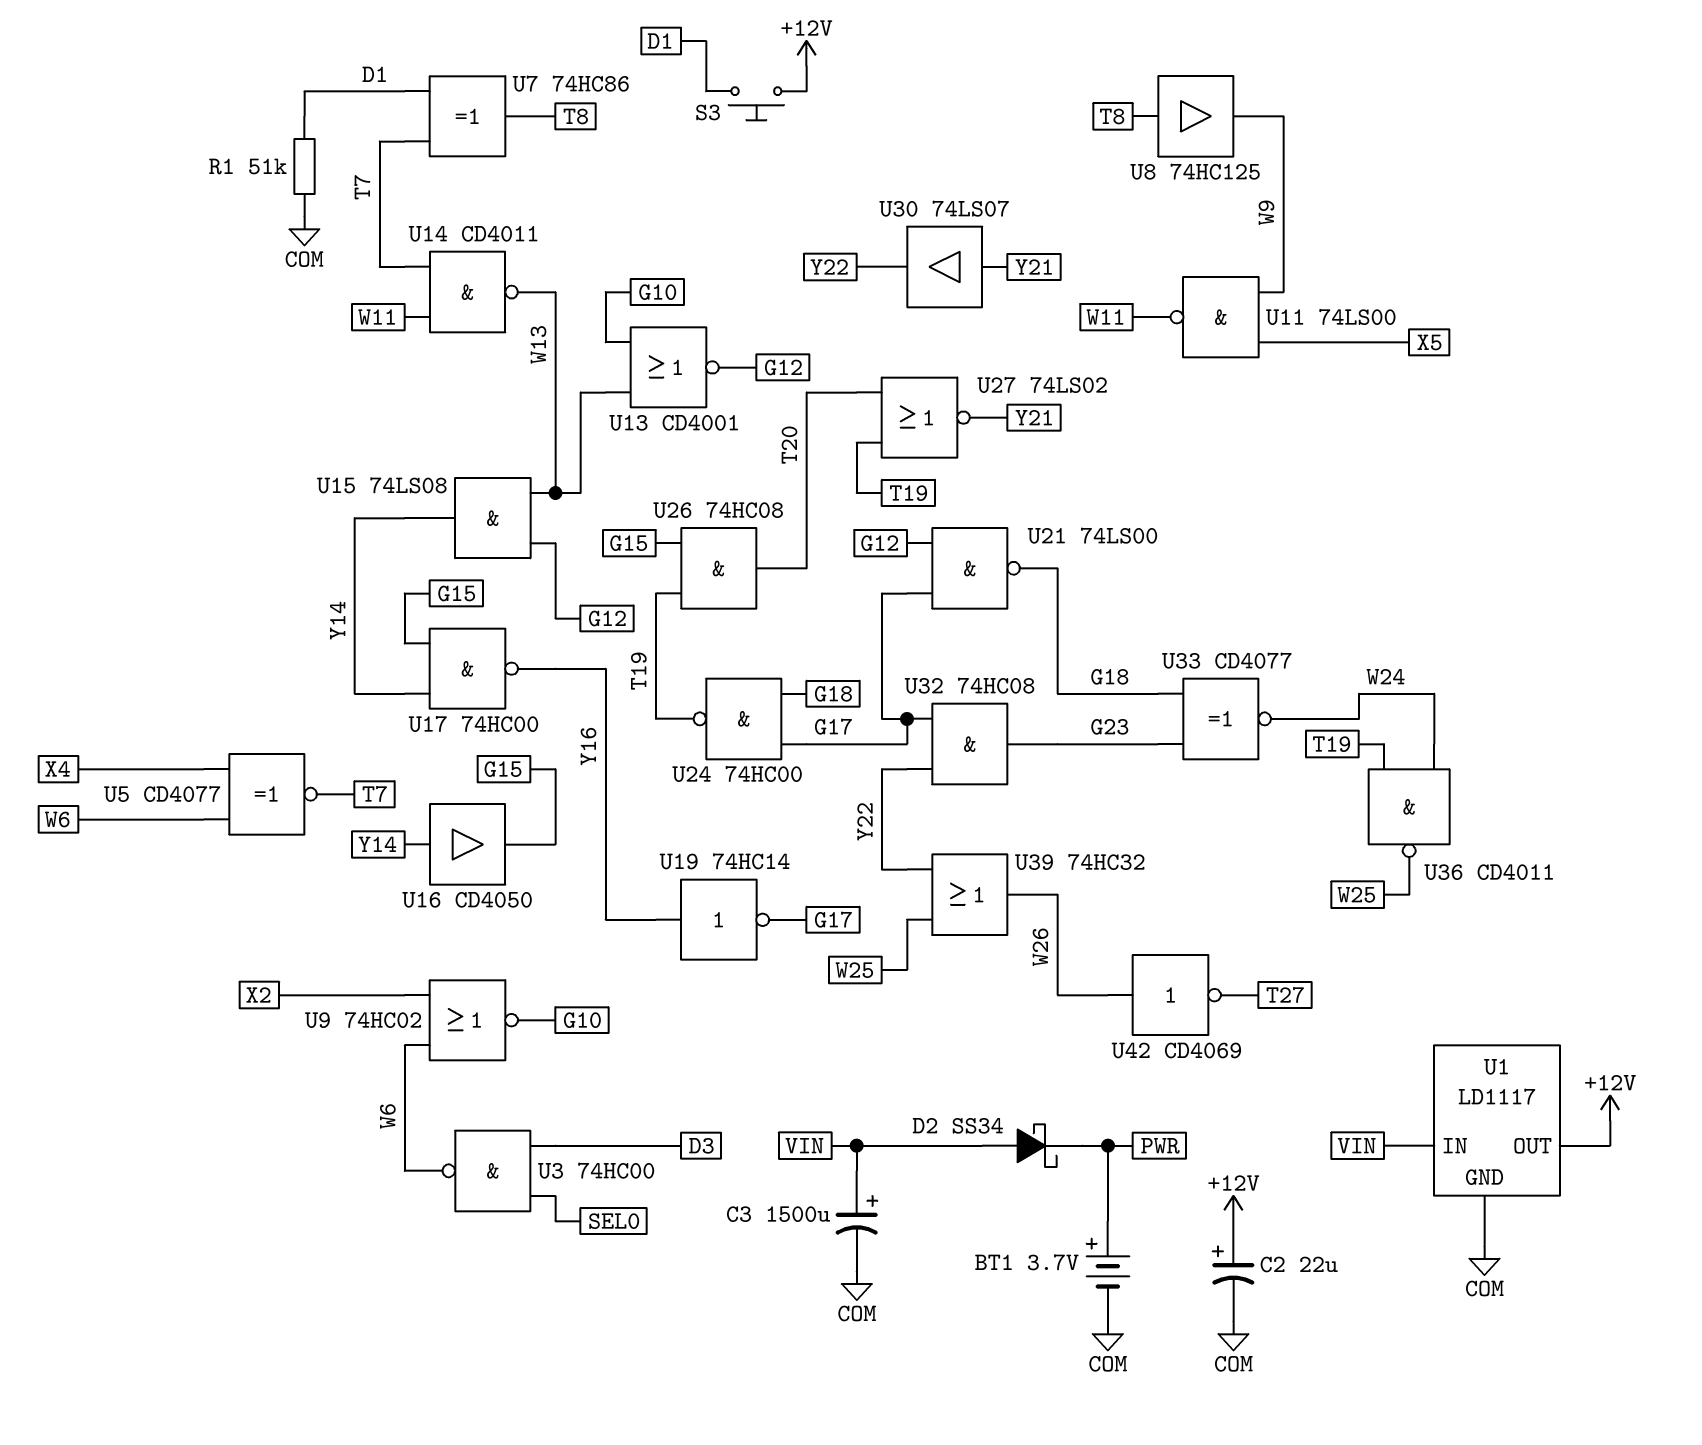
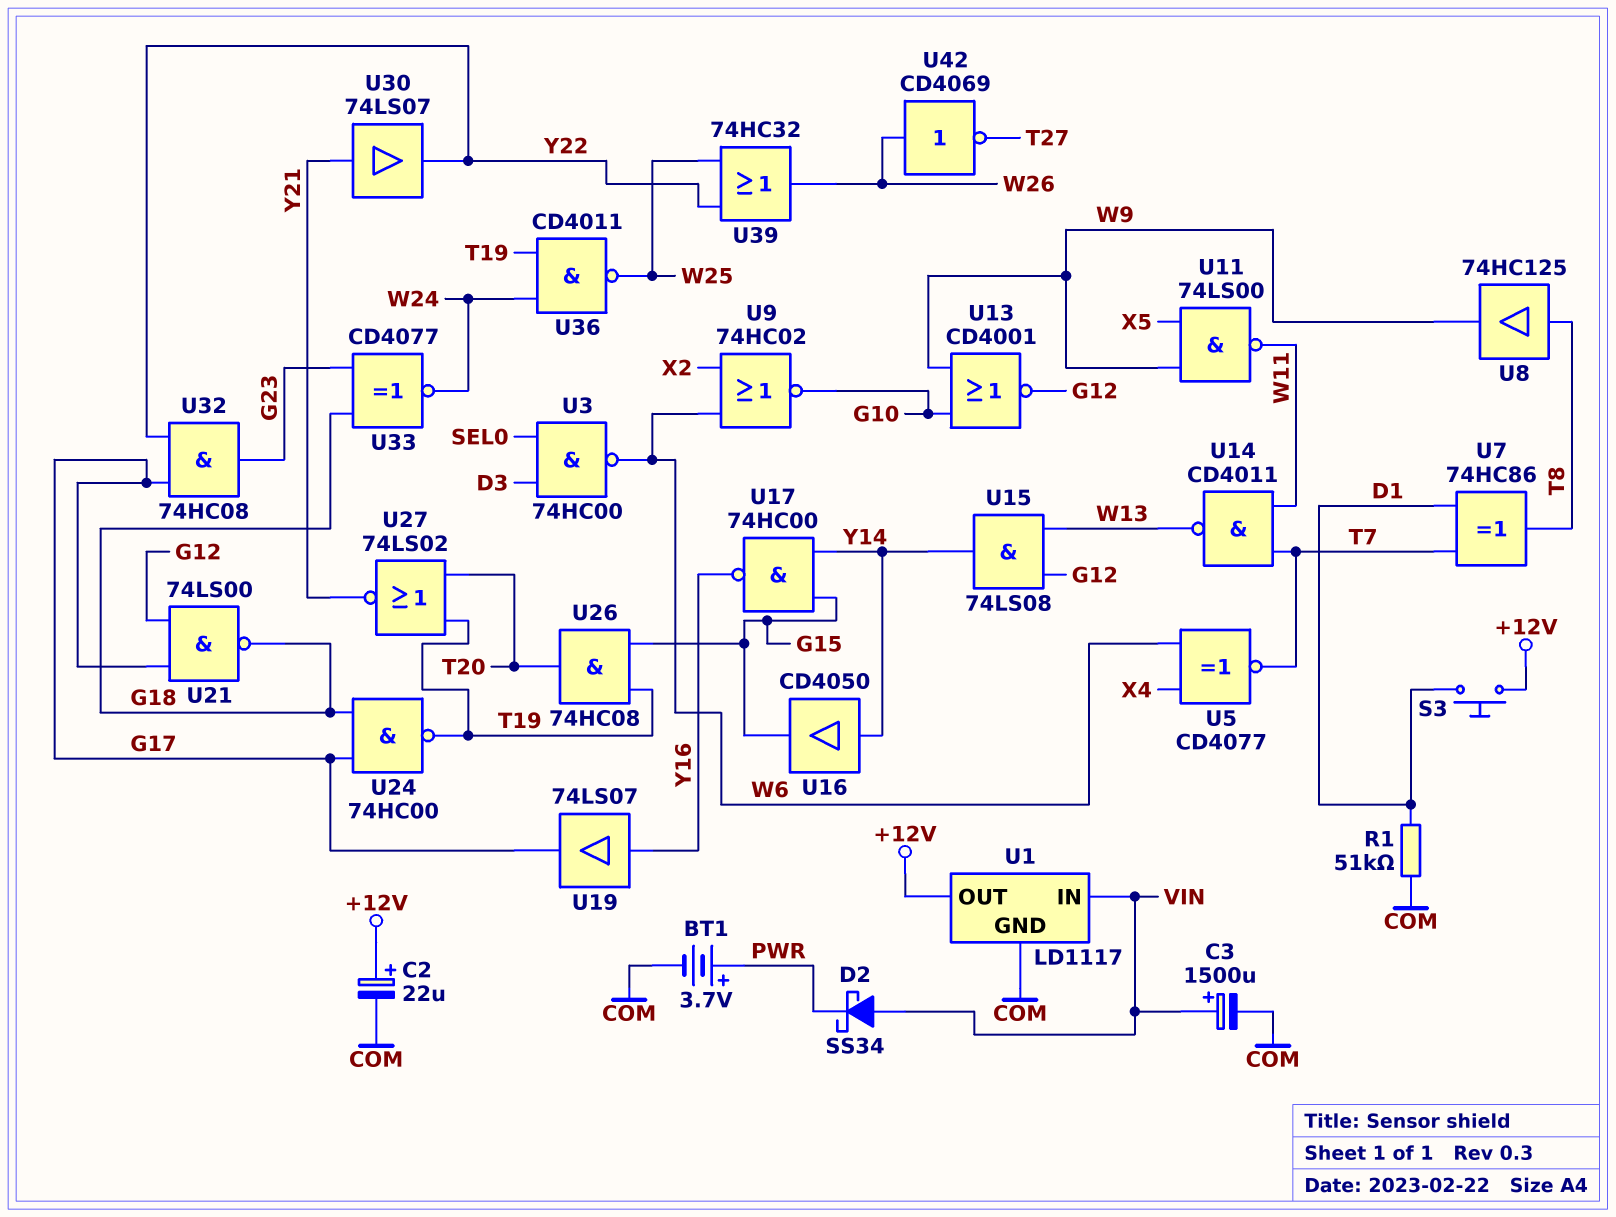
U13: NOR CD4001 (in G10, in W13, out G12) -> NOR CD4001 (in G10, in W9, out G12)
U19: NOT 74HC14 (in Y16, out G17) -> buffer 74LS07 (in Y16, out G17)

